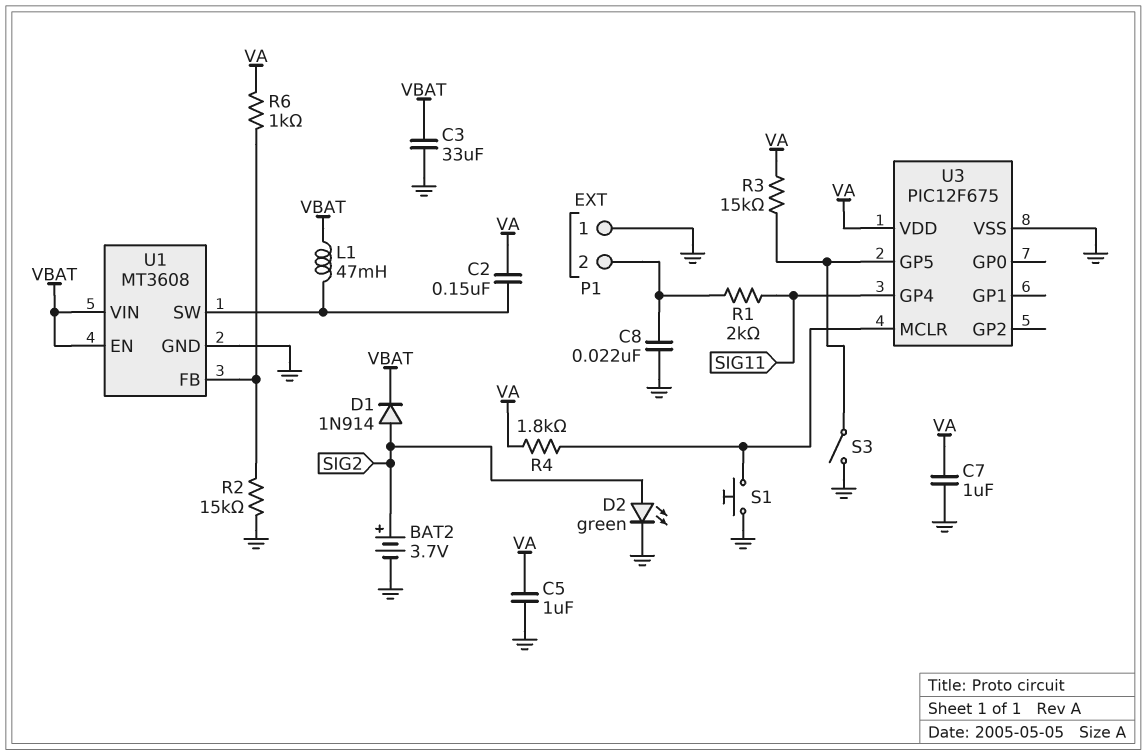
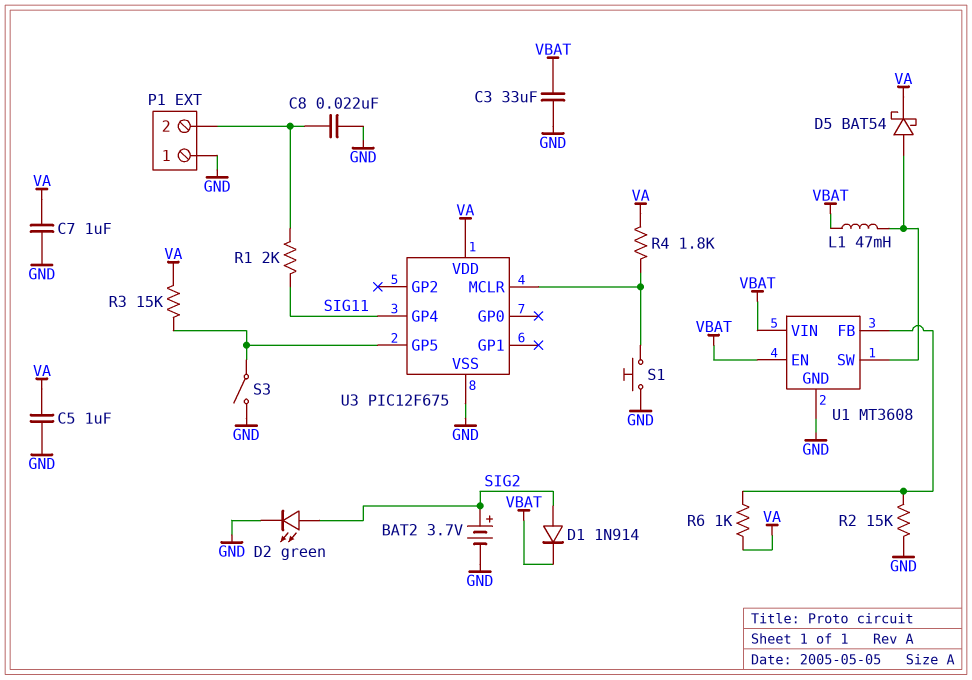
C2: 150nF (U1/SW, VA) -> none
D5: none -> schottky BAT54 (A U1/SW, K VA)

